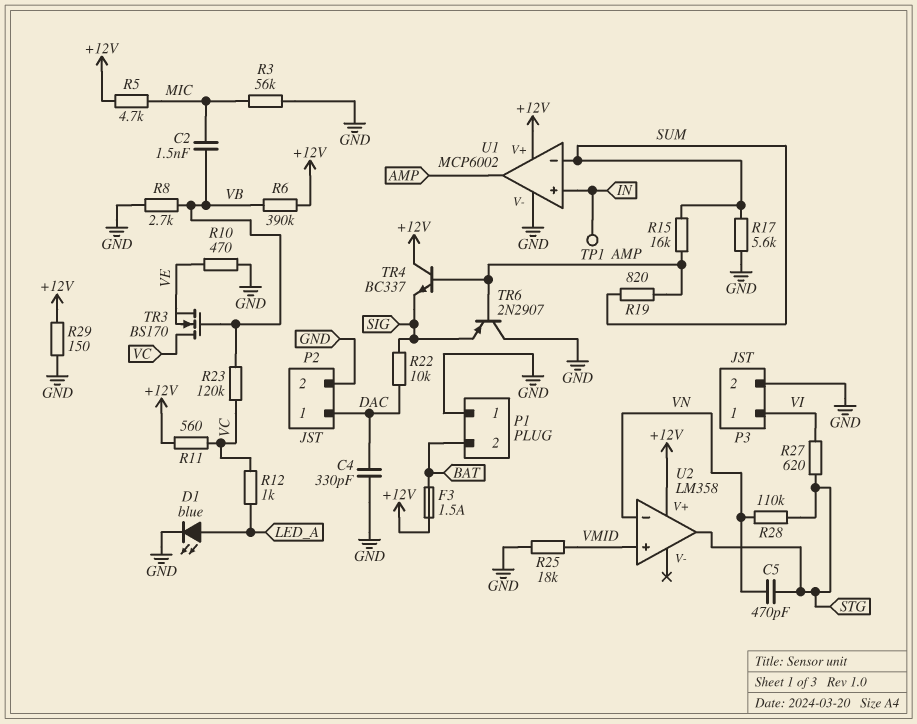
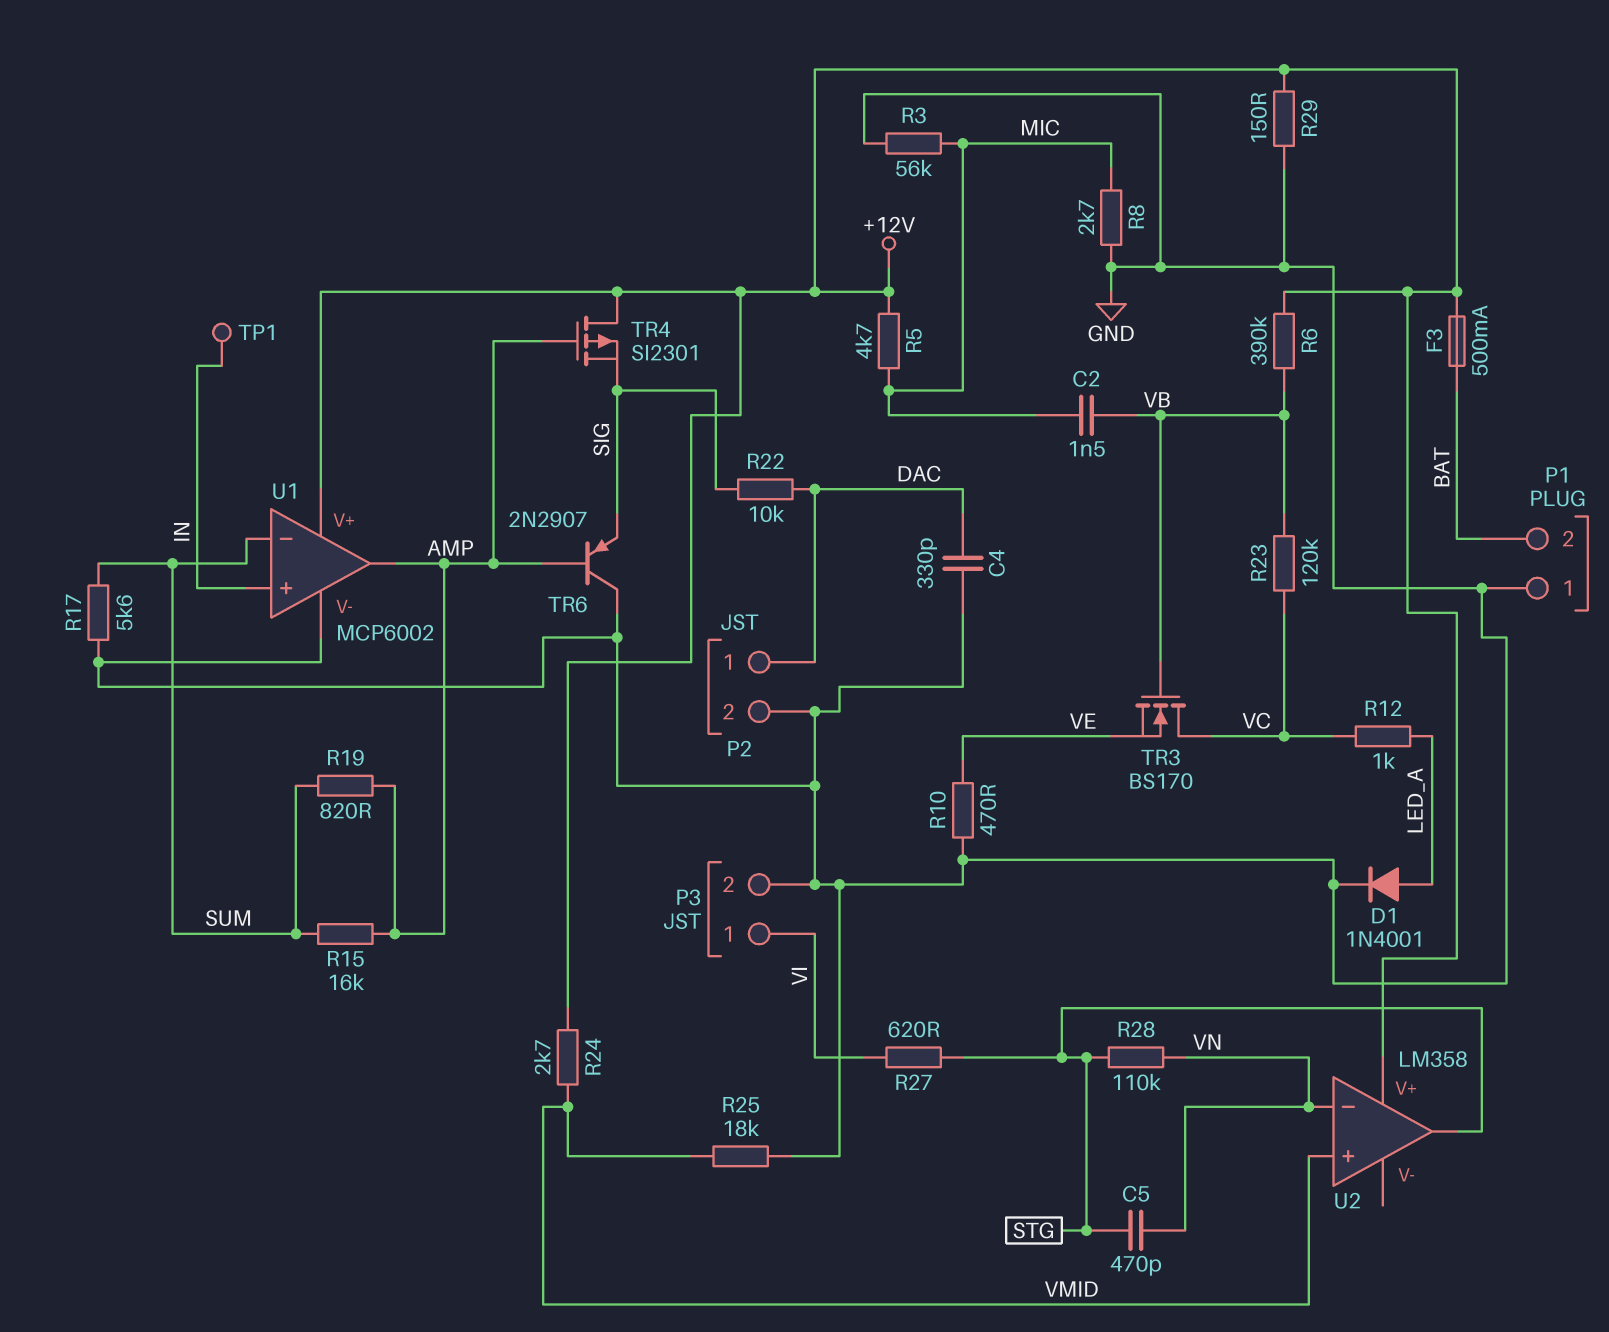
D1: LED blue (A LED_A, K GND) -> diode 1N4001 (A LED_A, K GND)
F3: 1.5A (+12V, BAT) -> 500mA (+12V, BAT)
R8: 2.7k (GND, VB) -> 2.7k (GND, MIC)
R11: 560 (+12V, VC) -> none
R24: none -> 2.7k (+12V, VMID)
TR4: NPN BC337 (B AMP, C +12V, E SIG) -> PMOS SI2301 (G AMP, D +12V, S SIG)

